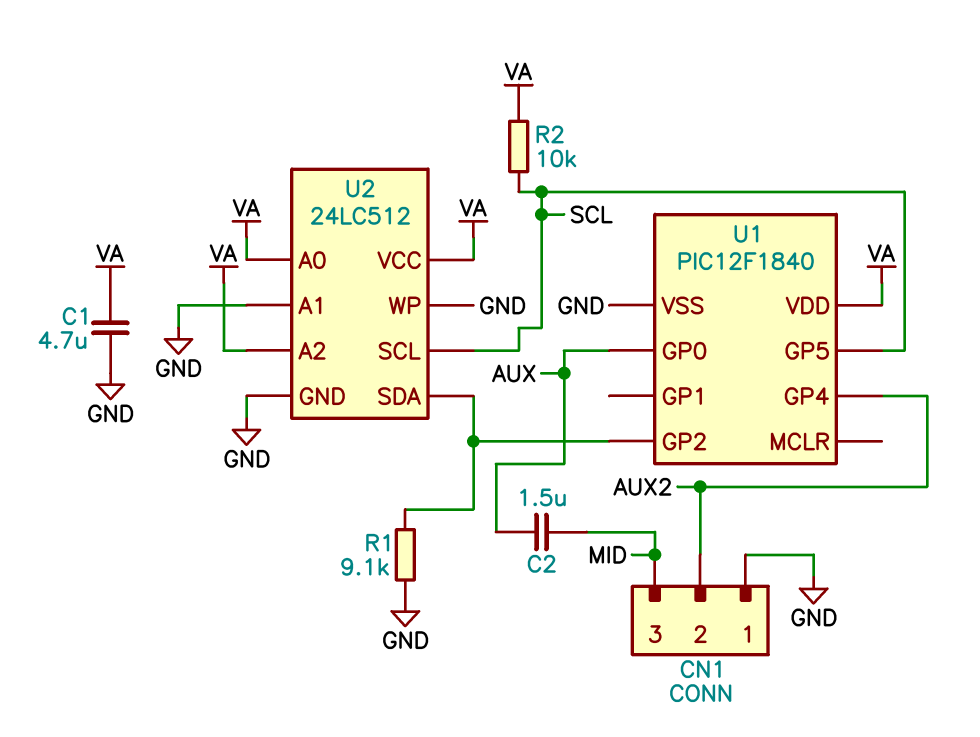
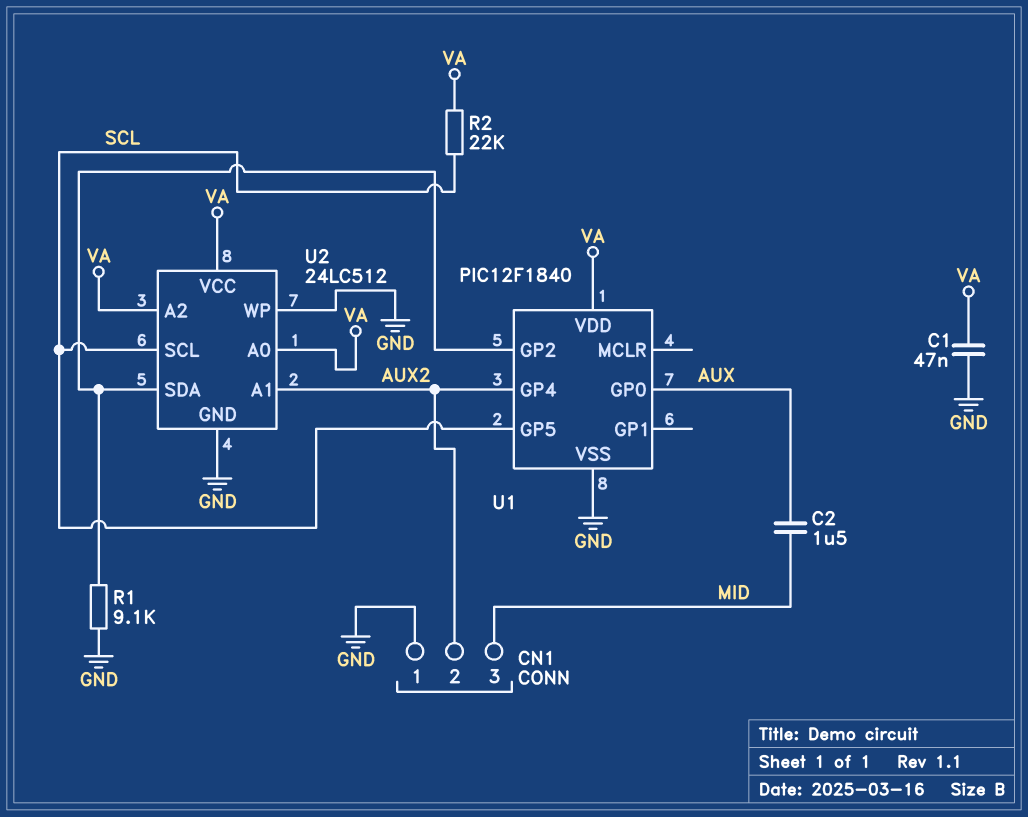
C1: 4.7uF (GND, VA) -> 47nF (GND, VA)
R2: 10k (SCL, VA) -> 22k (SCL, VA)
U2 pin A1: GND -> AUX2

